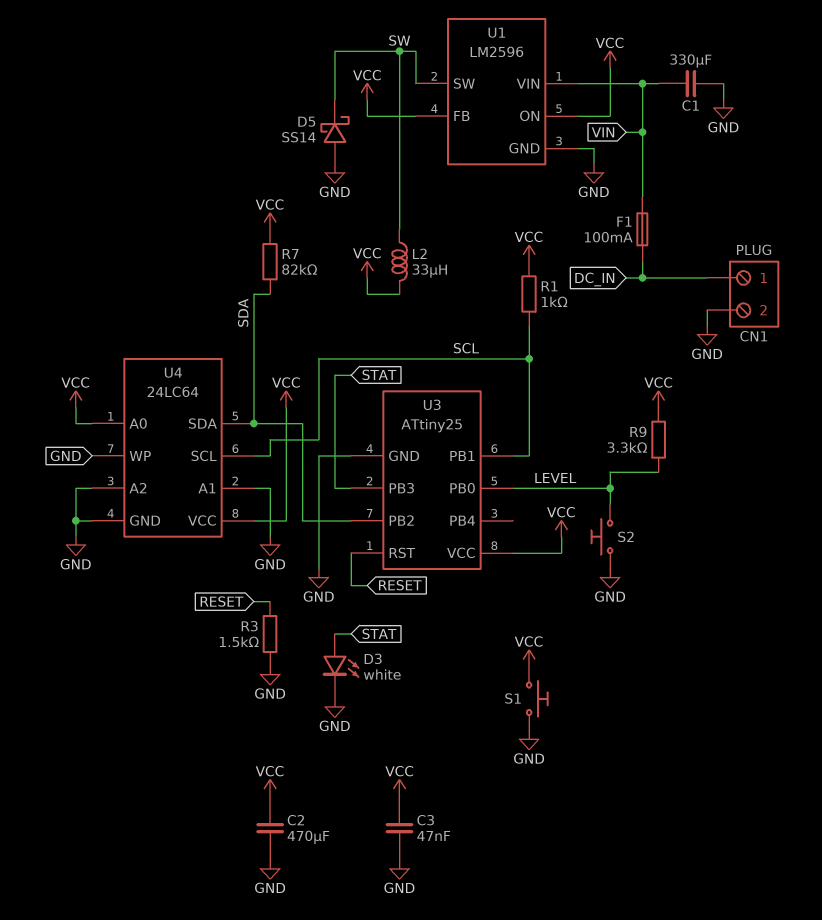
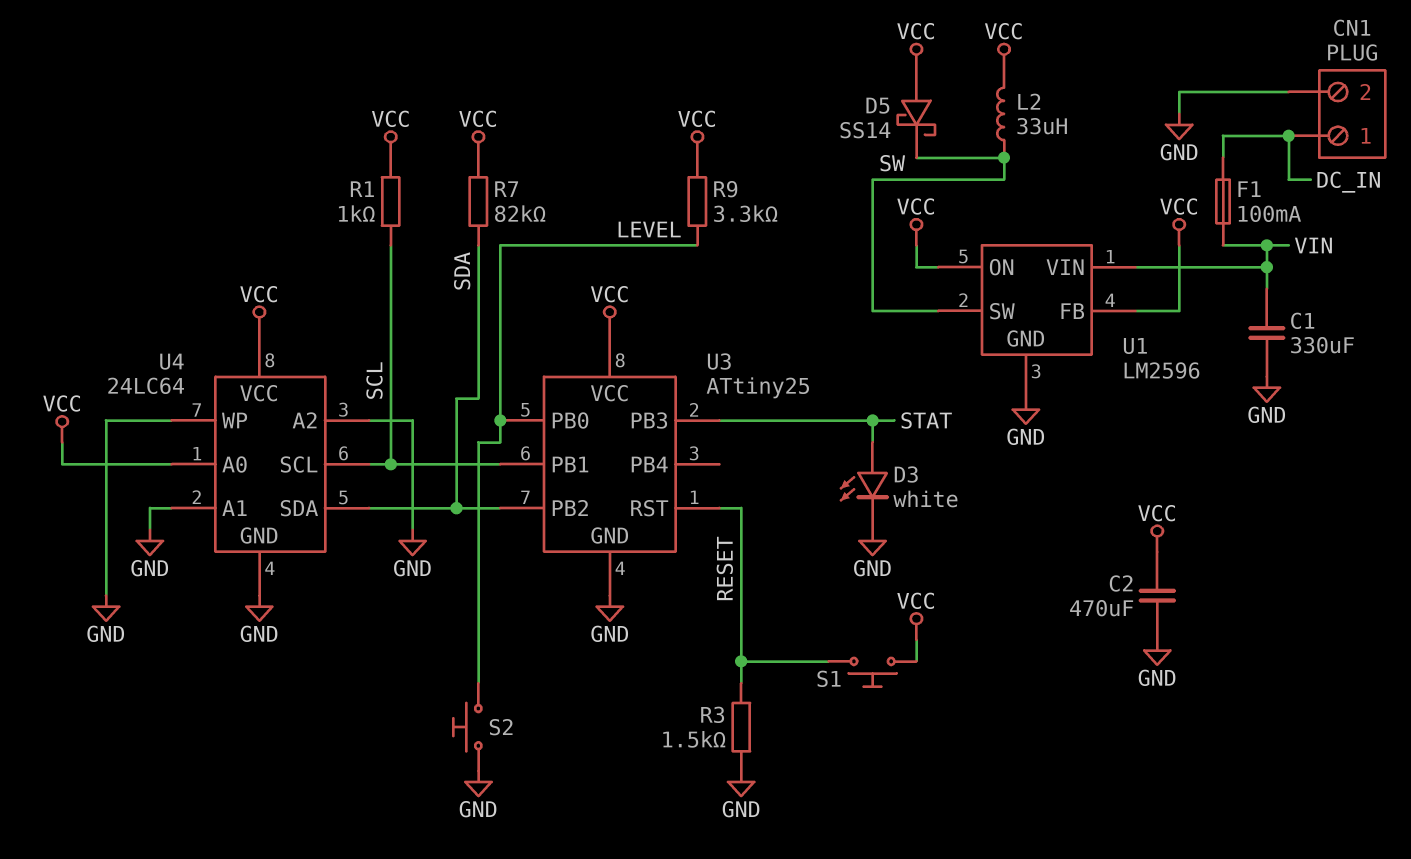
C3: 47nF (GND, VCC) -> none
D5: schottky SS14 (A GND, K SW) -> schottky SS14 (A VCC, K SW)
S1: button (GND, VCC) -> button (RESET, VCC)

